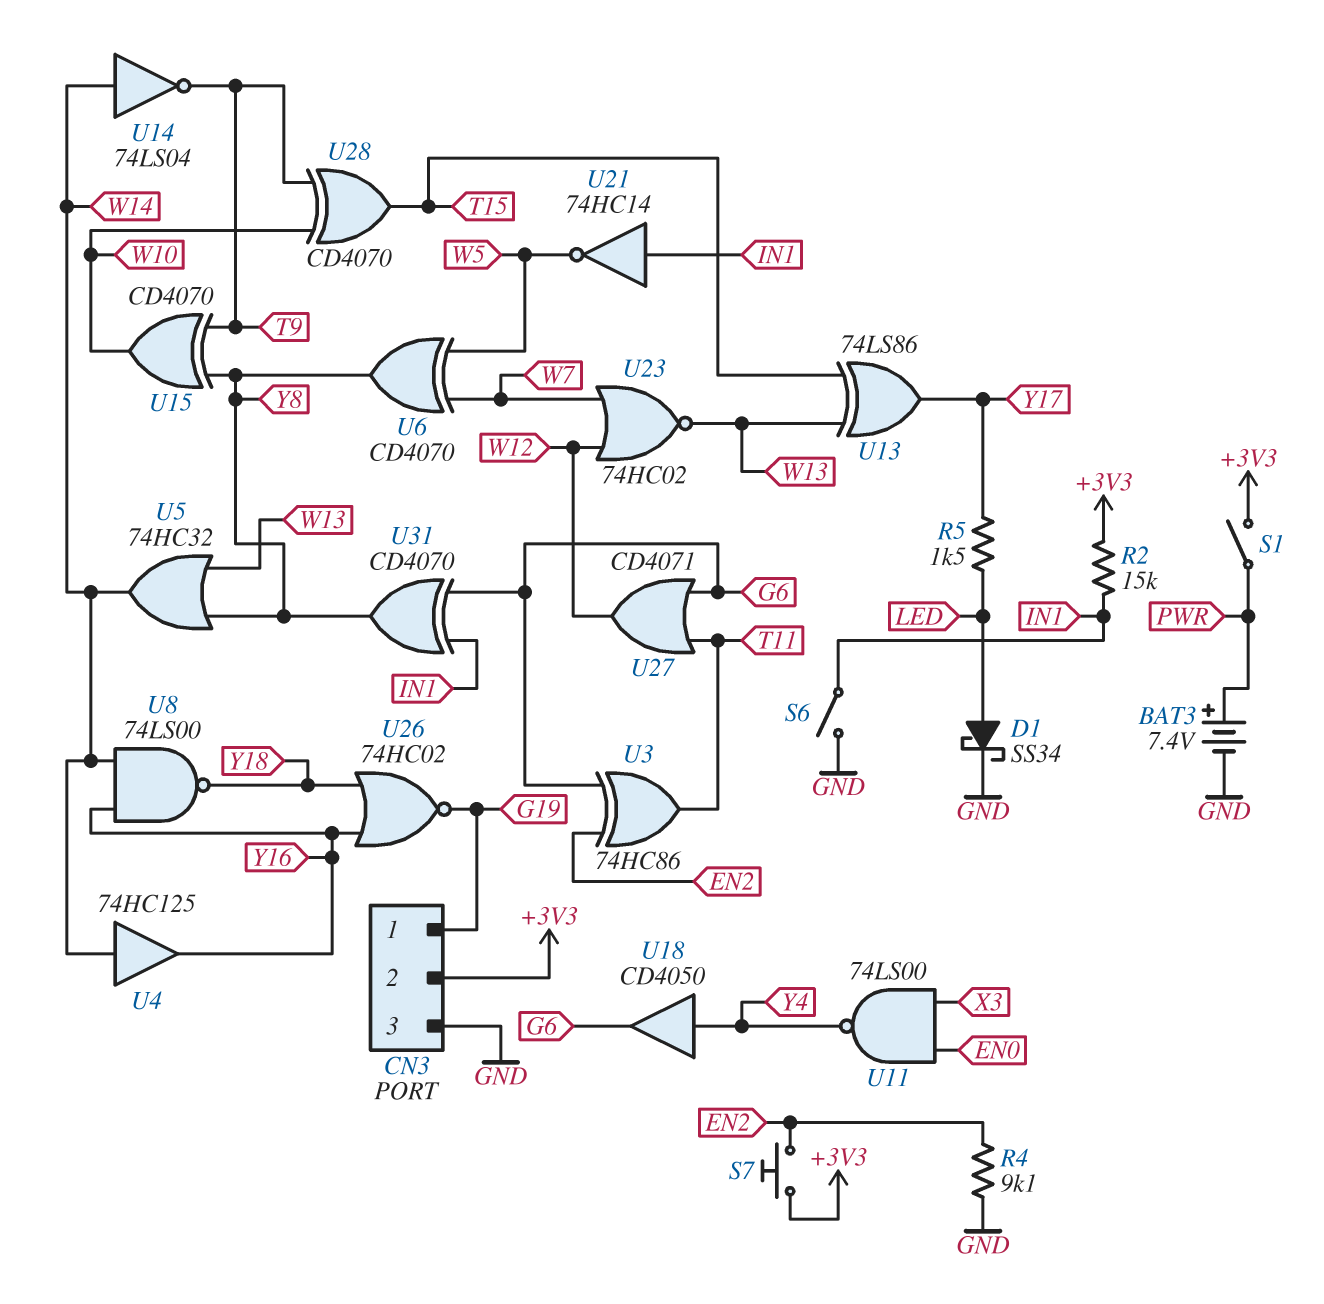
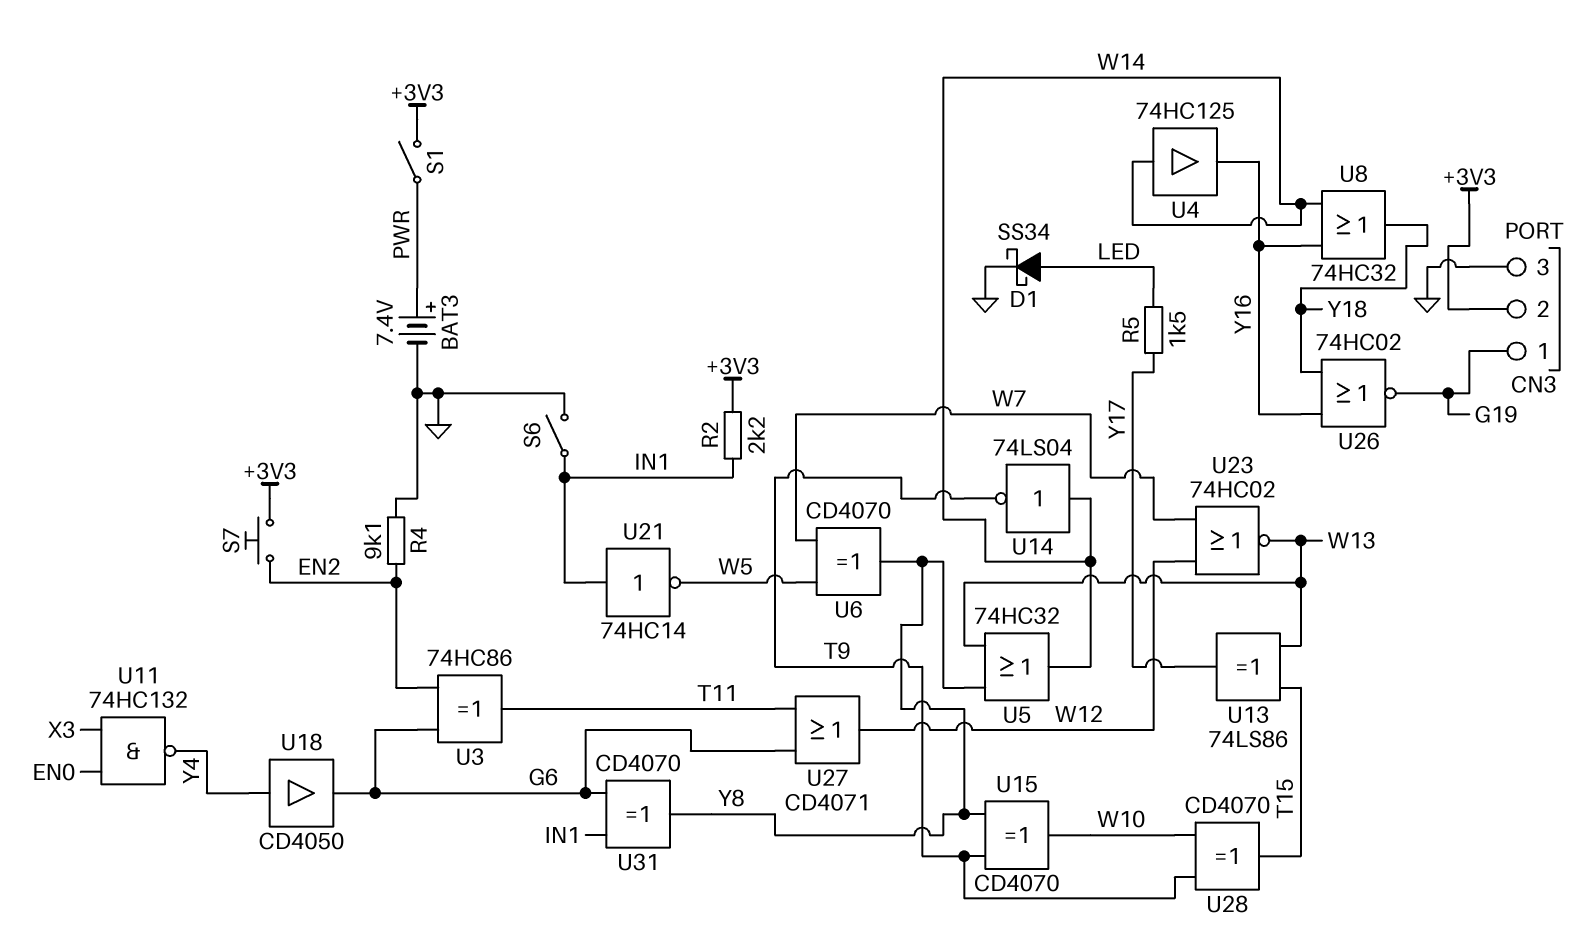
R2: 15k (+3V3, IN1) -> 2.2k (+3V3, IN1)
U8: NAND 74LS00 (in W14, in Y16, out Y18) -> OR 74HC32 (in W14, in Y16, out Y18)
U11: NAND 74LS00 (in EN0, in X3, out Y4) -> NAND 74HC132 (in EN0, in X3, out Y4)

